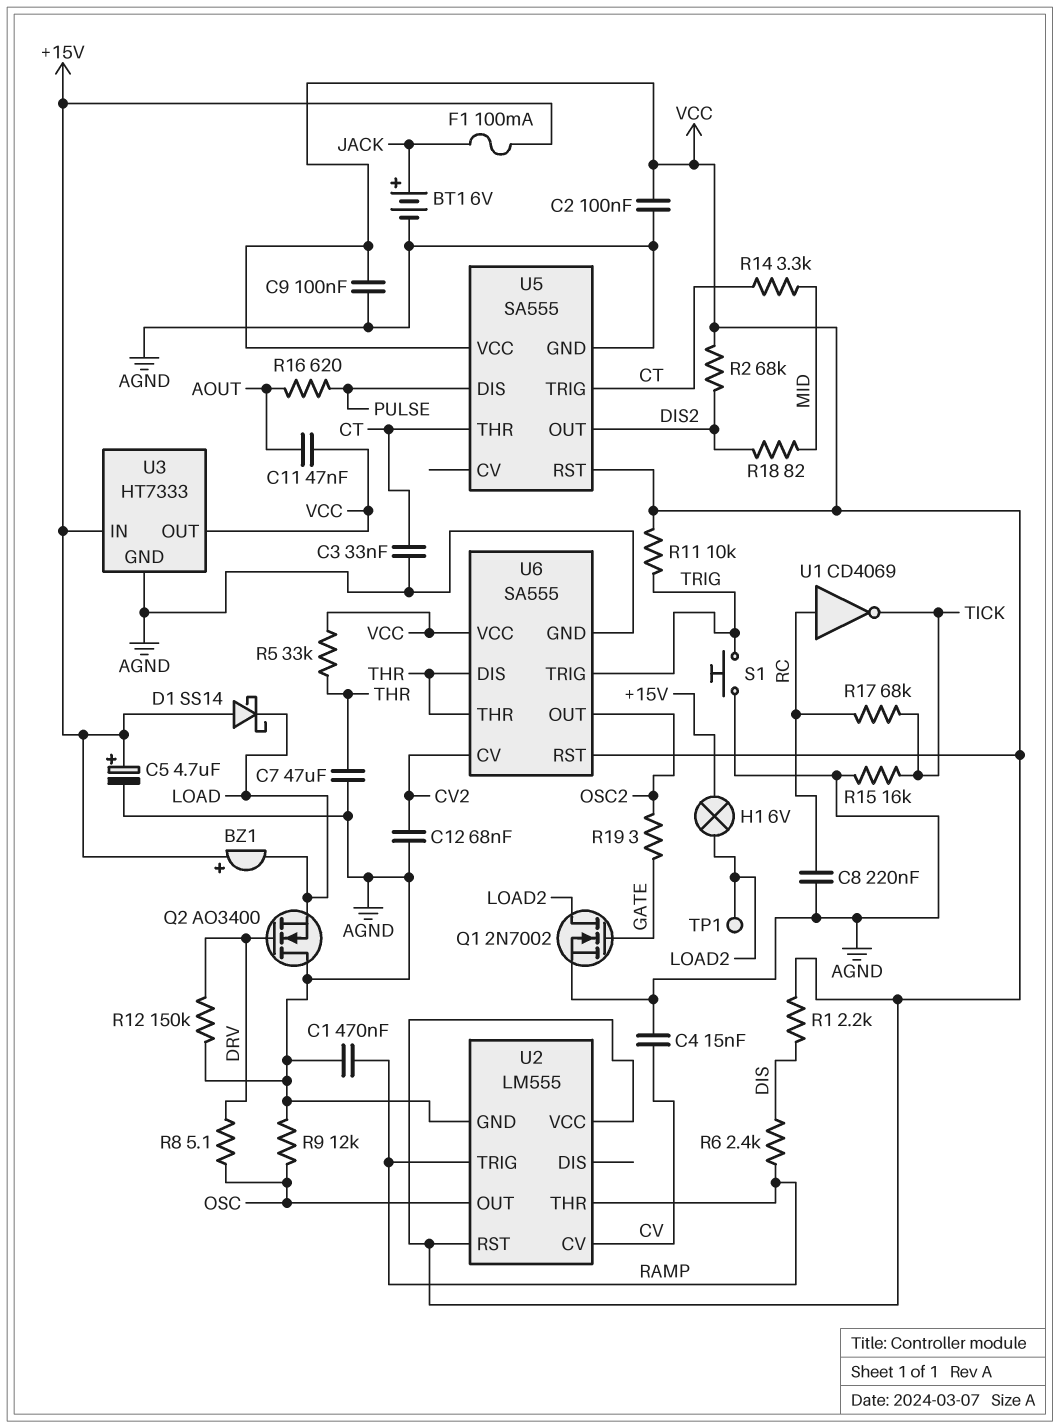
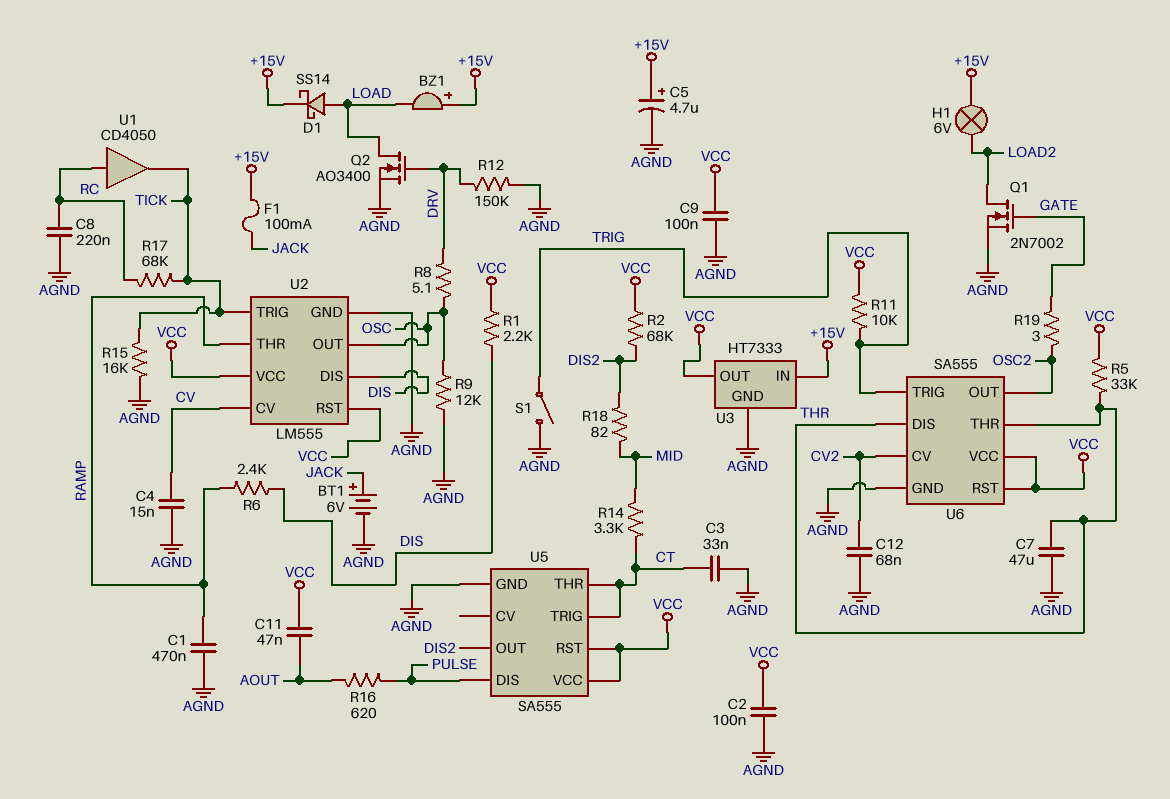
D1: schottky SS14 (A +15V, K LOAD) -> schottky SS14 (A LOAD, K +15V)
Q2: NMOS AO3400 (G DRV, D AGND, S LOAD) -> NMOS AO3400 (G DRV, D LOAD, S AGND)
S1: button (AGND, TRIG) -> switch (AGND, TRIG)
TP1: test point (LOAD2) -> none
U1: NOT CD4069 (in RC, out TICK) -> buffer CD4050 (in RC, out TICK)
U2 pin DIS: none -> DIS
U2 pin TRIG: RAMP -> TICK

